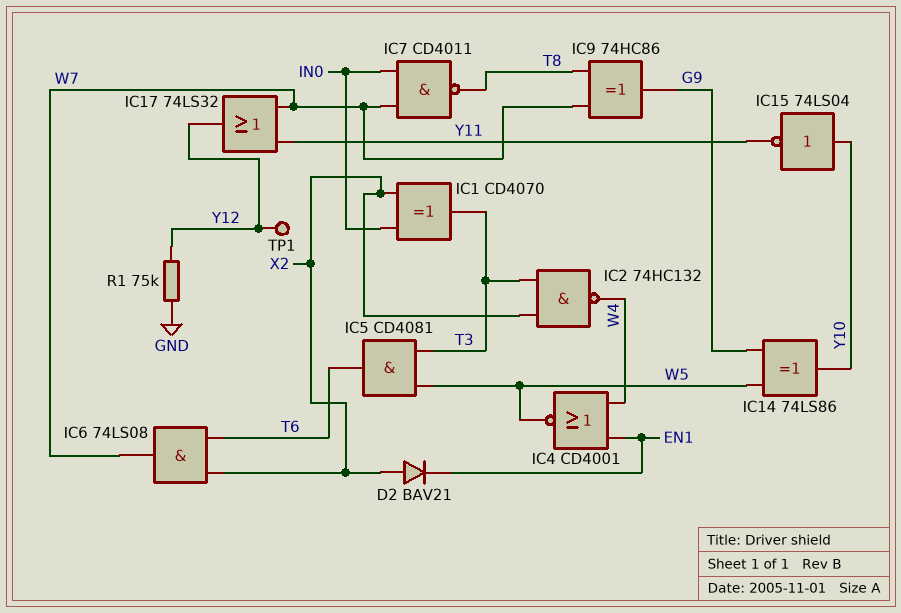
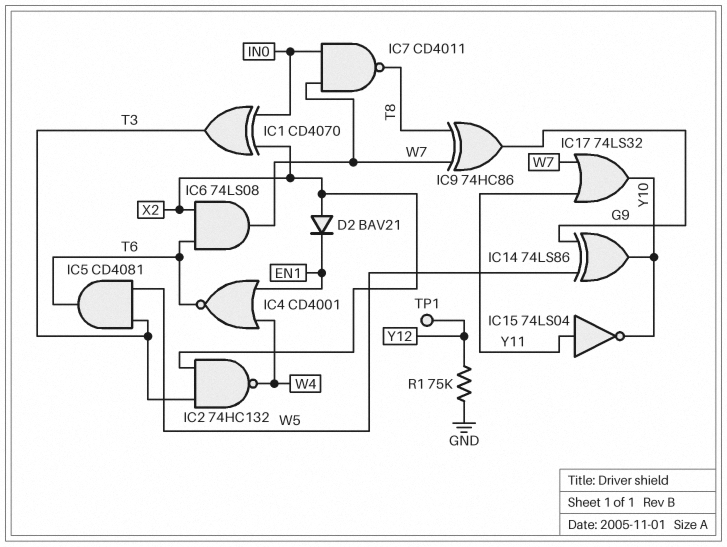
IC4: NOR CD4001 (in EN1, in W4, out W5) -> NOR CD4001 (in EN1, in W4, out T6)
IC15: NOT 74LS04 (in Y10, out Y11) -> NOT 74LS04 (in Y11, out Y10)
IC17: OR 74LS32 (in W7, in Y11, out Y12) -> OR 74LS32 (in W7, in Y11, out Y10)

